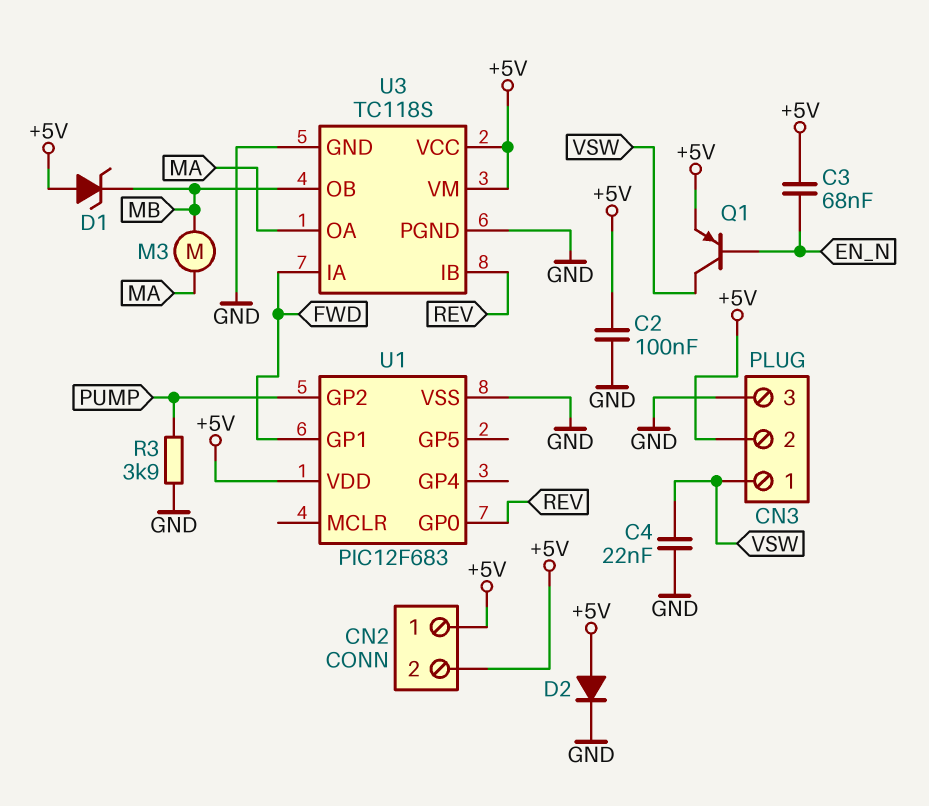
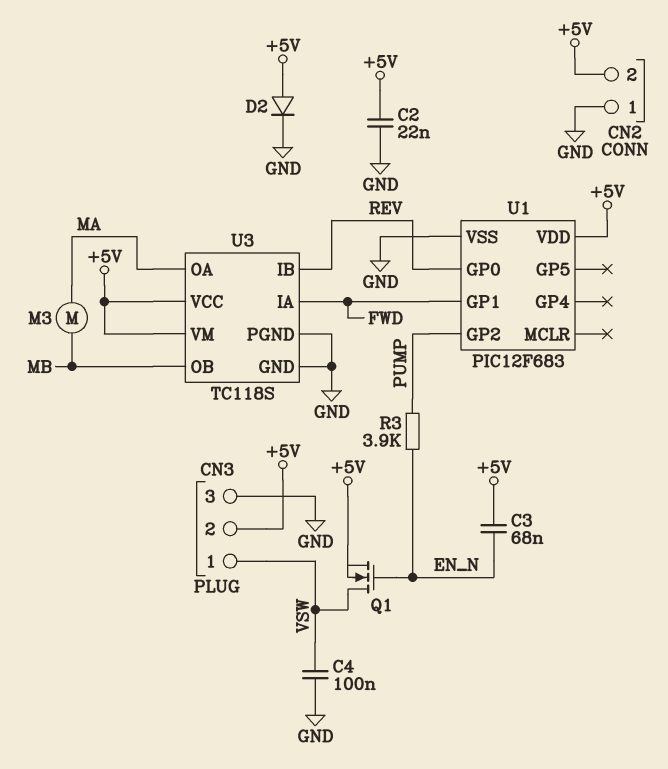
C2: 100nF (+5V, GND) -> 22nF (+5V, GND)
C4: 22nF (GND, VSW) -> 100nF (GND, VSW)
CN2 pin 1: +5V -> GND
D1: zener (A +5V, K MB) -> none
Q1: PNP (B EN_N, C VSW, E +5V) -> NMOS (G EN_N, D VSW, S +5V)
R3: 3.9k (GND, PUMP) -> 3.9k (EN_N, PUMP)

